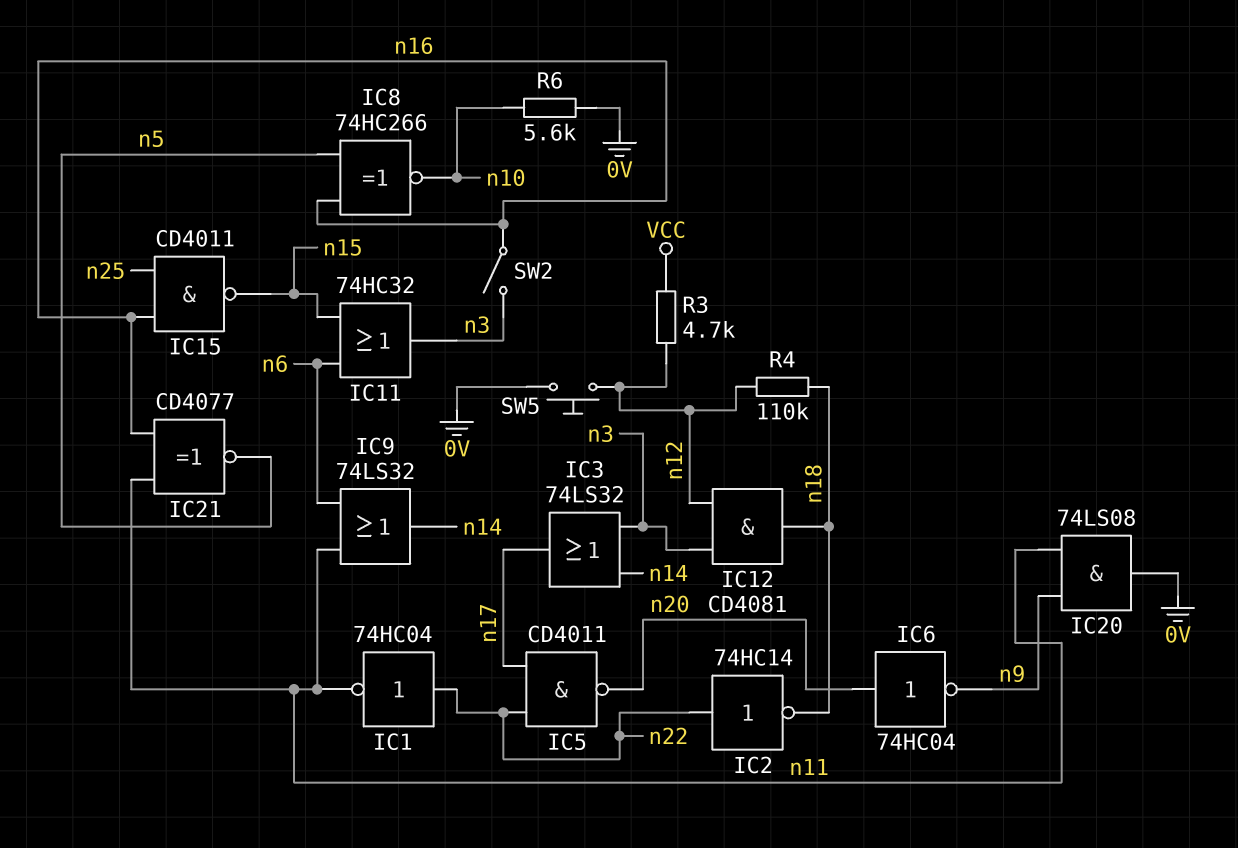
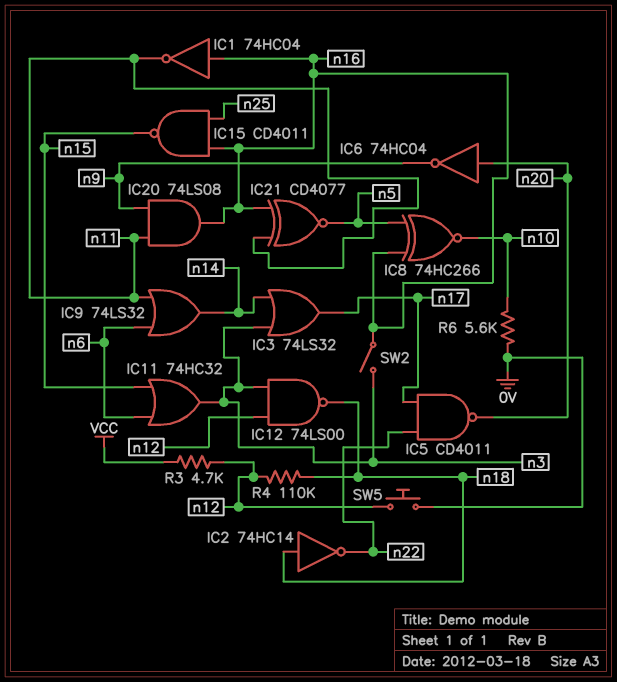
IC1: NOT 74HC04 (in n22, out n11) -> NOT 74HC04 (in n16, out n11)
IC2: NOT 74HC14 (in n22, out n18) -> NOT 74HC14 (in n18, out n22)
IC12: AND CD4081 (in n3, in n12, out n18) -> NAND 74LS00 (in n3, in n12, out n18)
IC20: AND 74LS08 (in n9, in n11, out 0V) -> AND 74LS08 (in n9, in n11, out n16)

